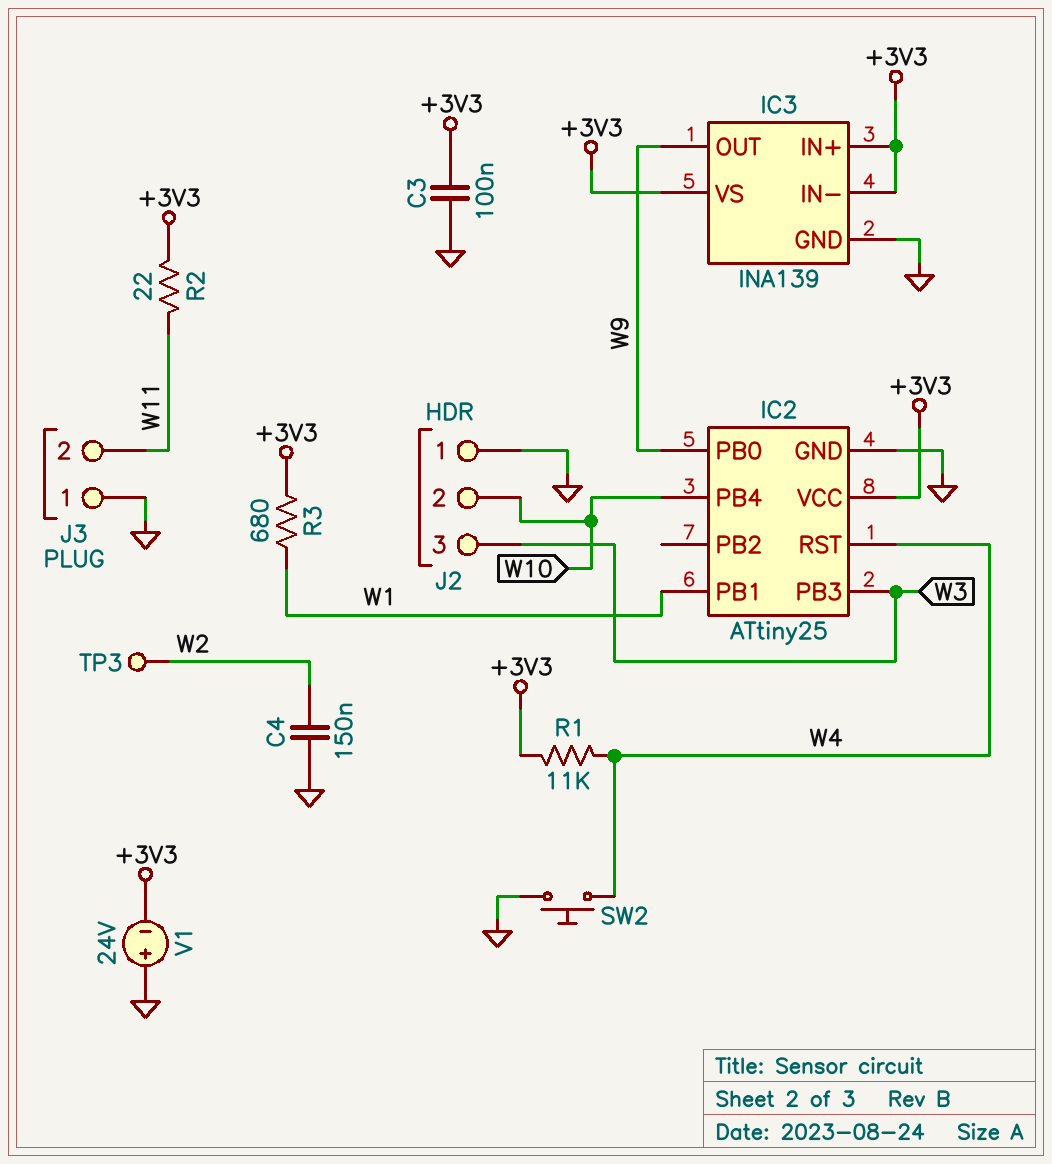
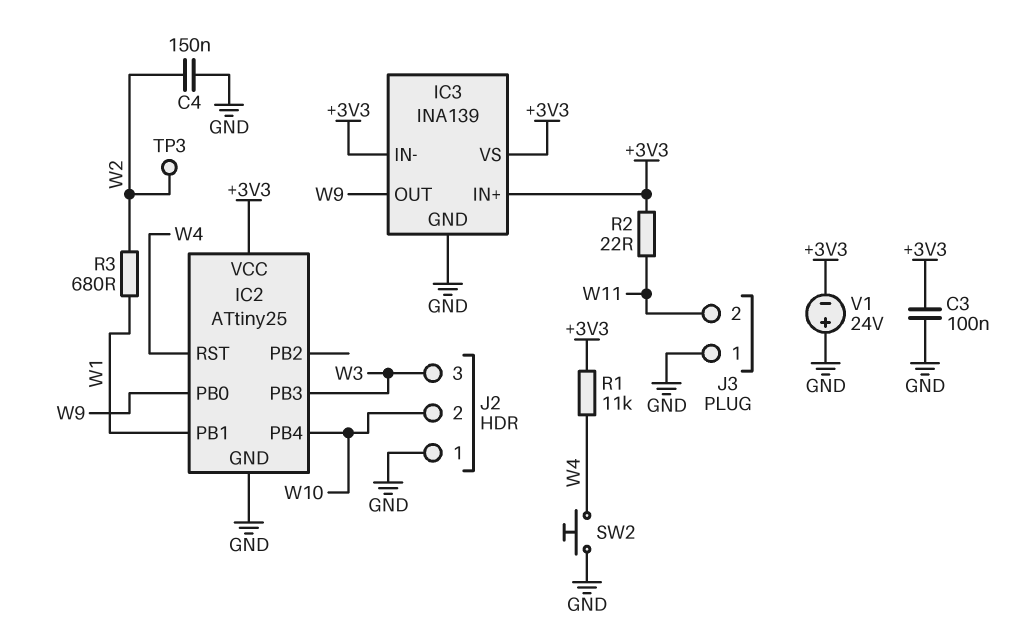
R3: 680 (+3V3, W1) -> 680 (W1, W2)

